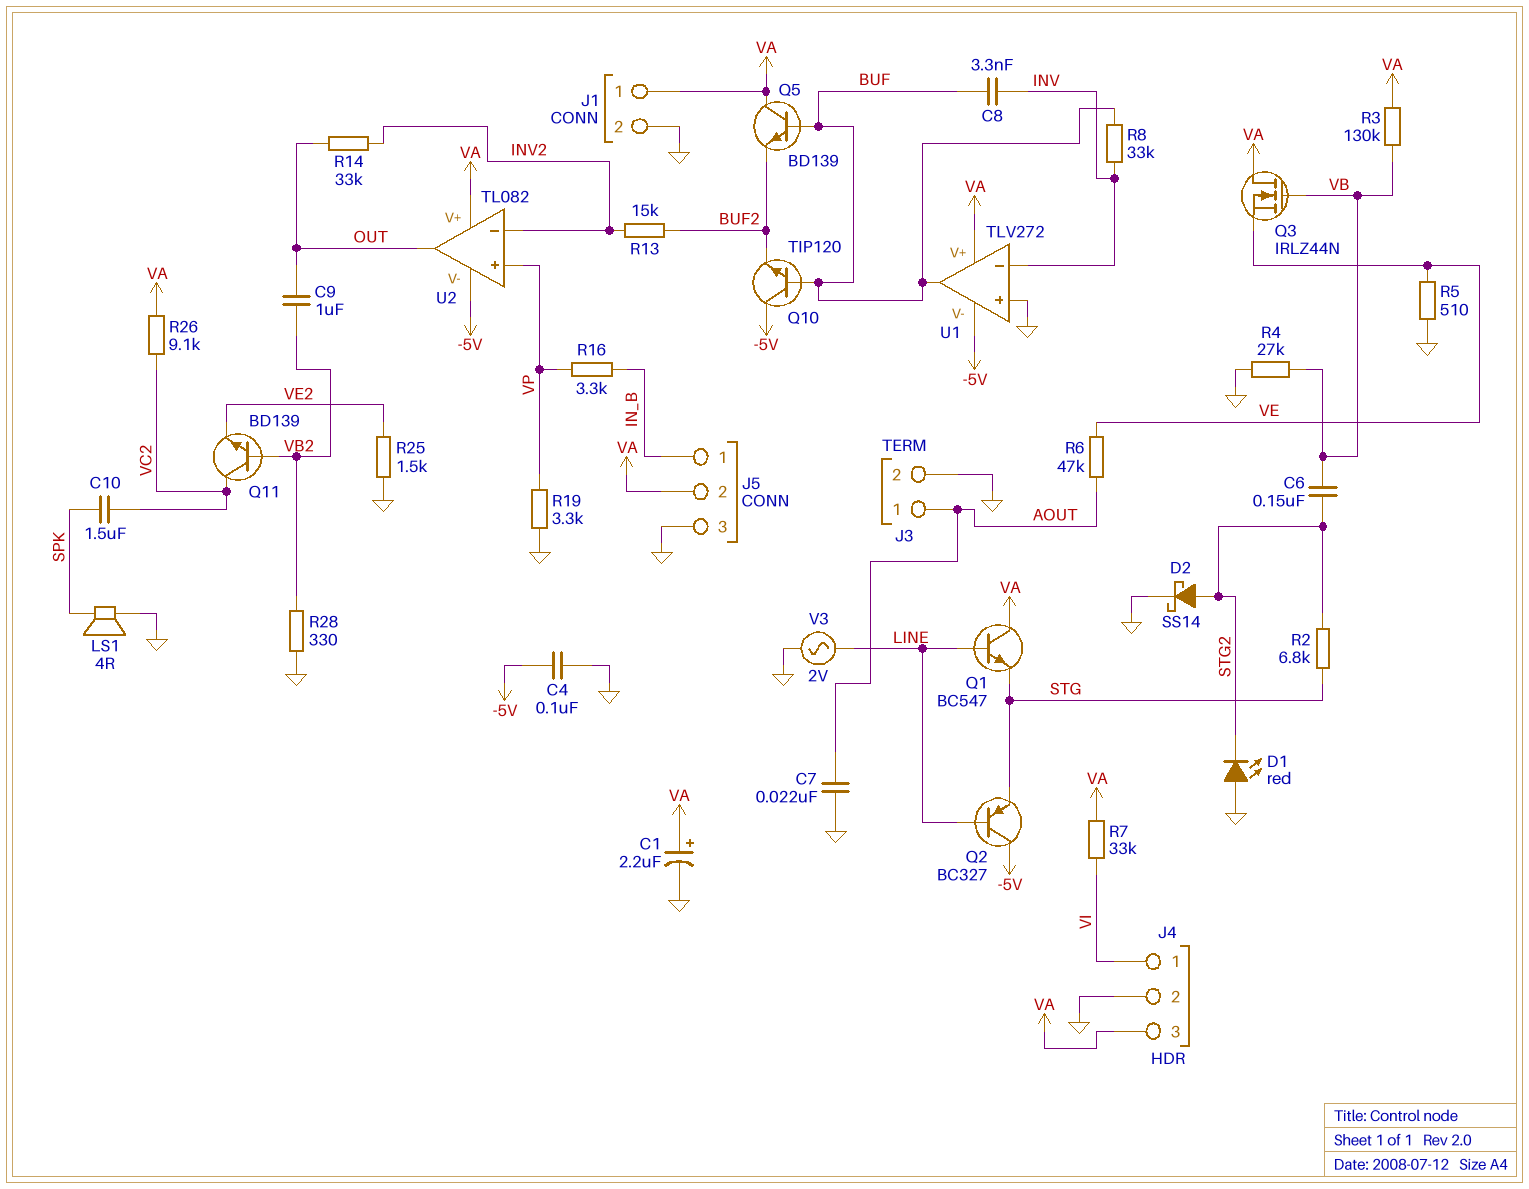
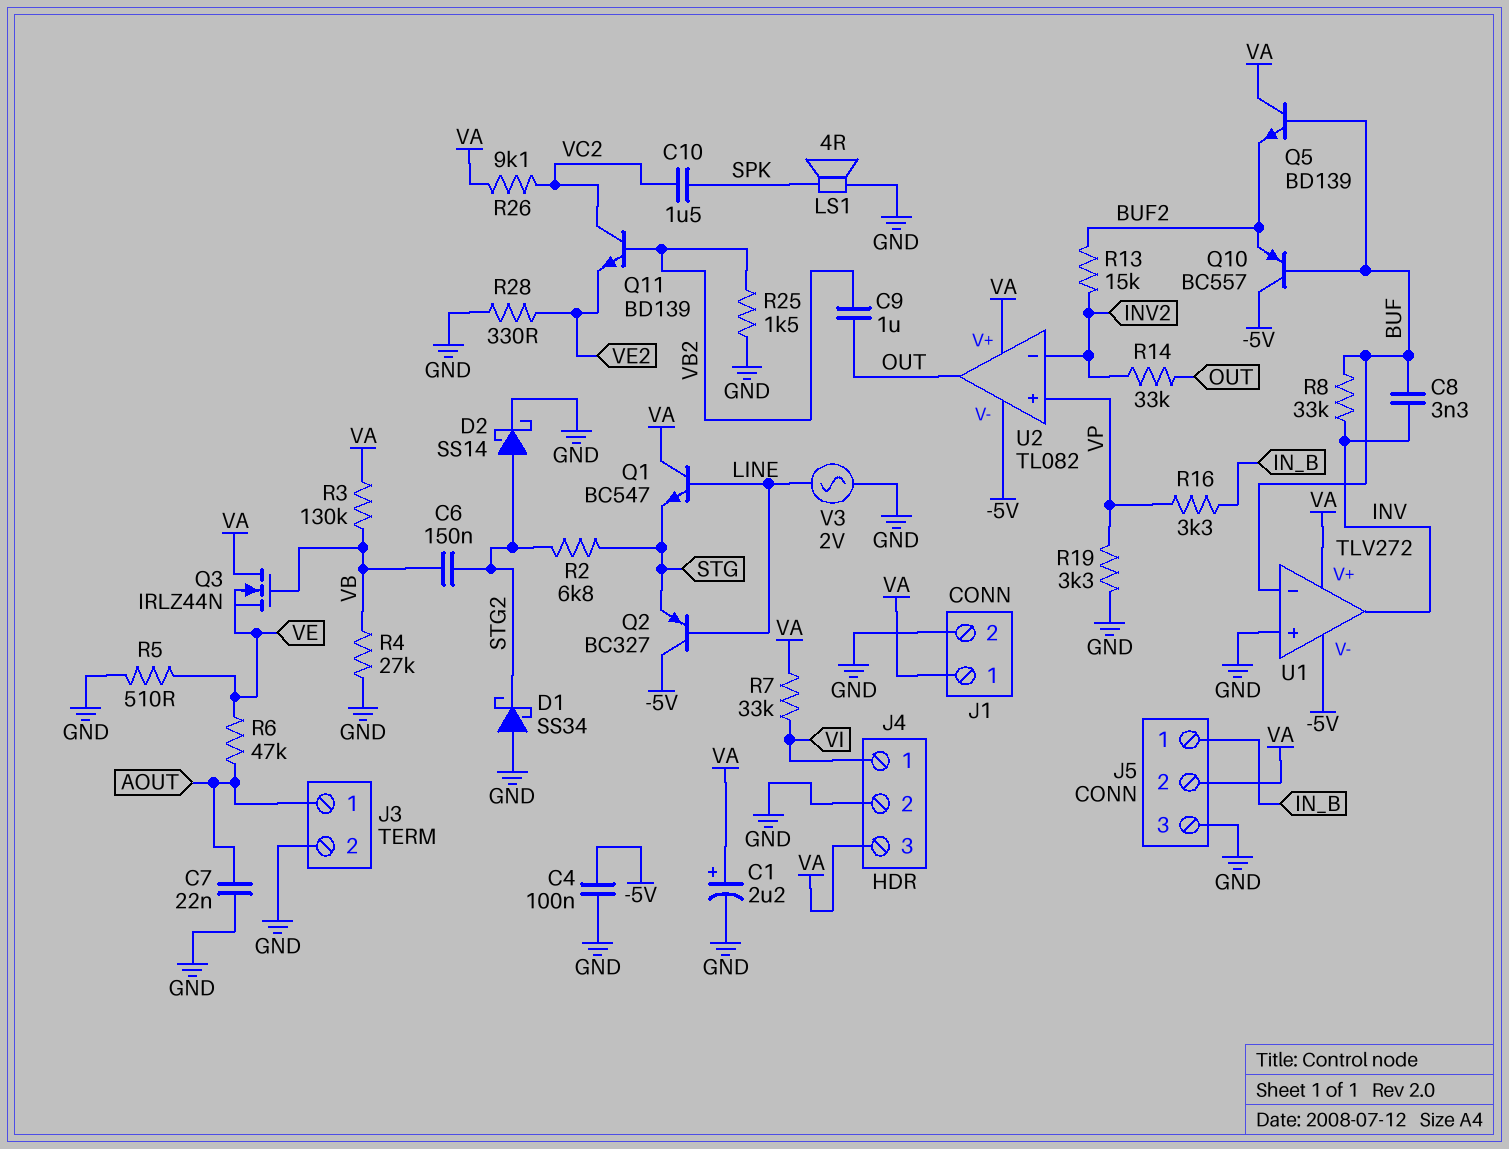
D1: LED red (A GND, K STG2) -> schottky SS34 (A GND, K STG2)
Q10: NPN TIP120 (B BUF, C -5V, E BUF2) -> PNP BC557 (B BUF, C -5V, E BUF2)
R25: 1.5k (GND, VE2) -> 1.5k (GND, VB2)
R28: 330 (GND, VB2) -> 330 (GND, VE2)
U1 pin in-: INV -> BUF
U1 pin out: BUF -> INV

